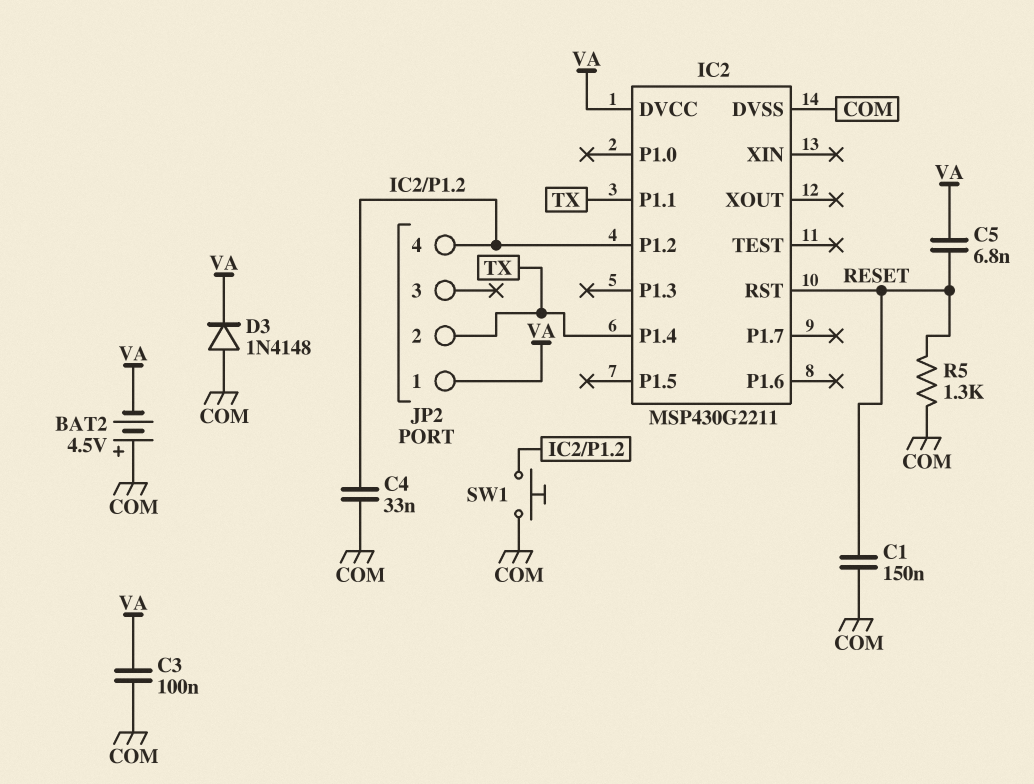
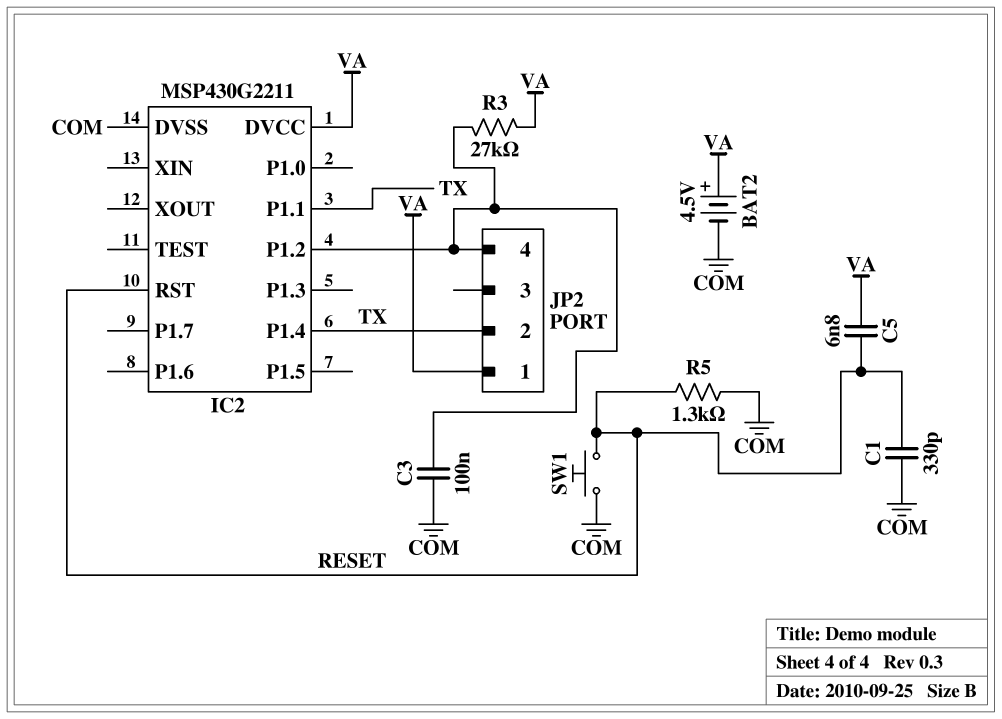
BAT2: 4.5V (plus COM, minus VA) -> 4.5V (plus VA, minus COM)
C1: 150nF (COM, RESET) -> 330pF (COM, RESET)
C3: 100nF (COM, VA) -> 100nF (COM, IC2/P1.2)
C4: 33nF (COM, IC2/P1.2) -> none
D3: diode 1N4148 (A COM, K VA) -> none
R3: none -> 27k (IC2/P1.2, VA)
SW1: button (COM, IC2/P1.2) -> button (COM, RESET)

